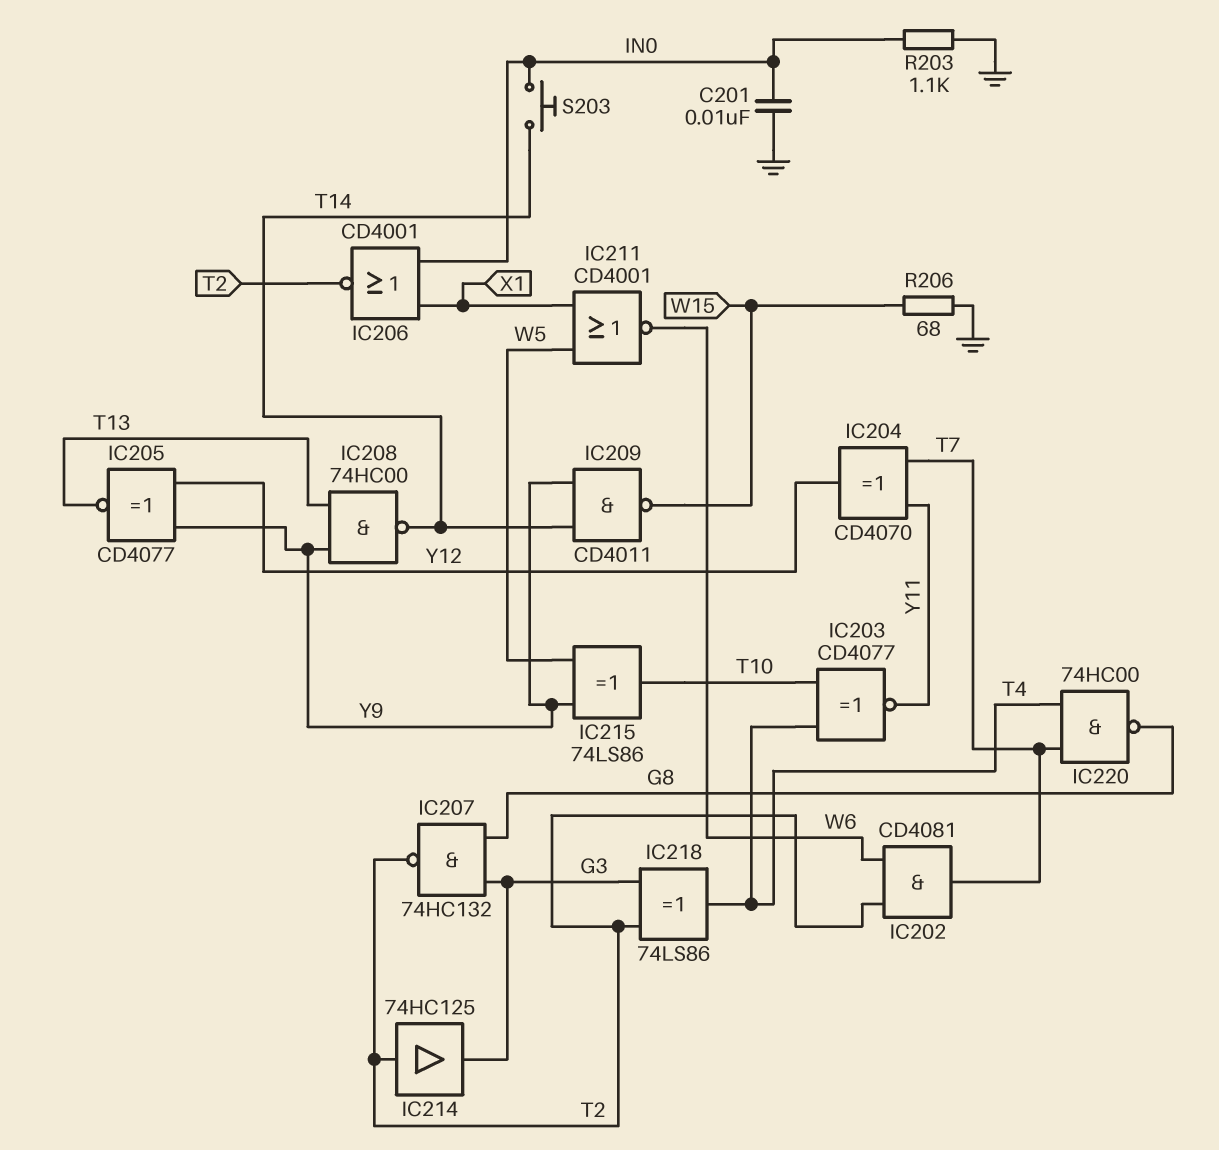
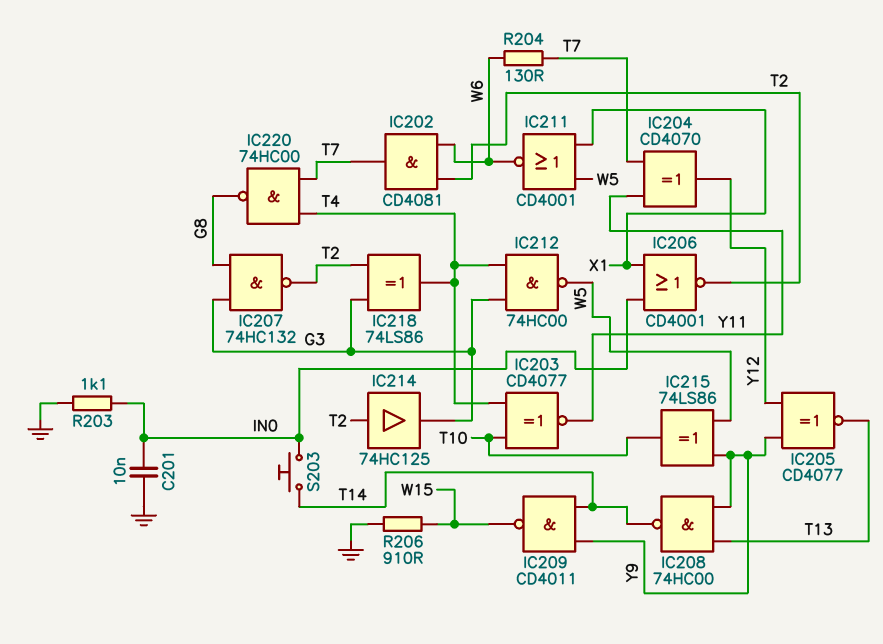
IC212: none -> NAND 74HC00 (in G3, in T4, out W5)
R204: none -> 130 (T7, W6)
R206: 68 (GND, W15) -> 910 (GND, W15)

